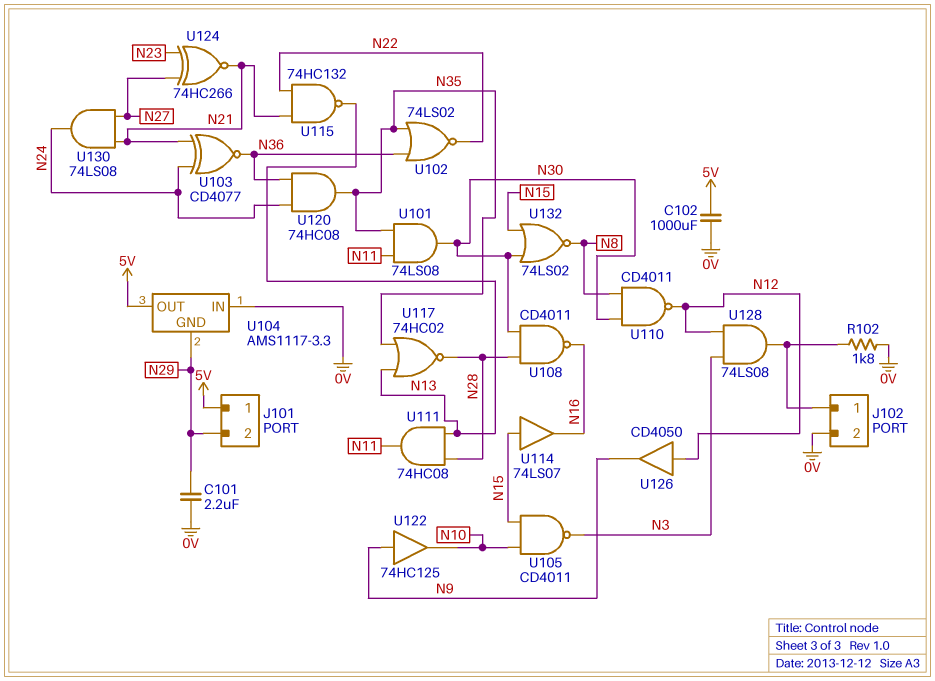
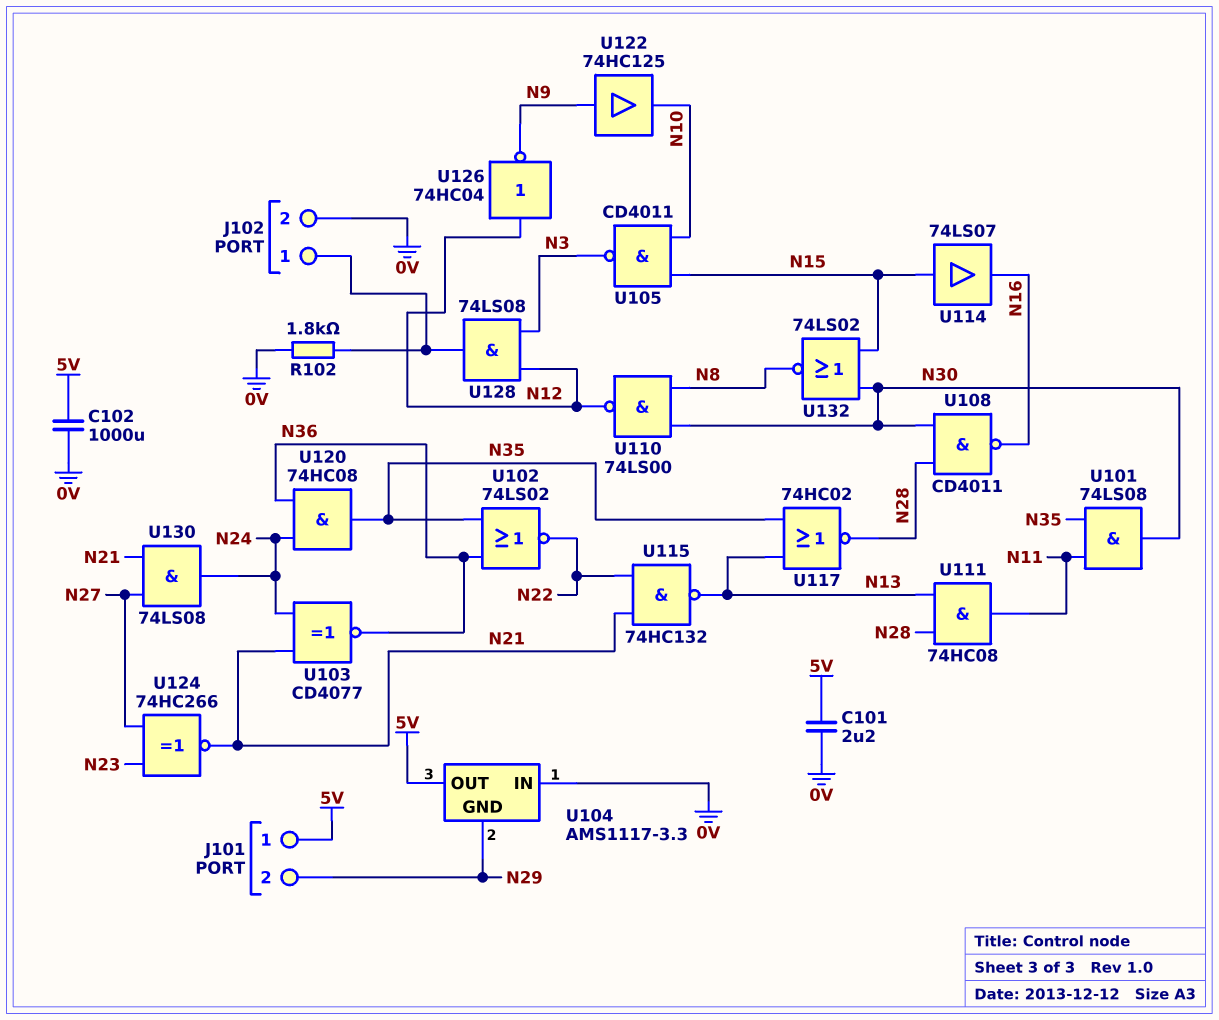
C101: 2.2uF (0V, N29) -> 2.2uF (0V, 5V)
U110: NAND CD4011 (in N8, in N30, out N12) -> NAND 74LS00 (in N8, in N30, out N12)
U126: buffer CD4050 (in N12, out N9) -> NOT 74HC04 (in N12, out N9)

